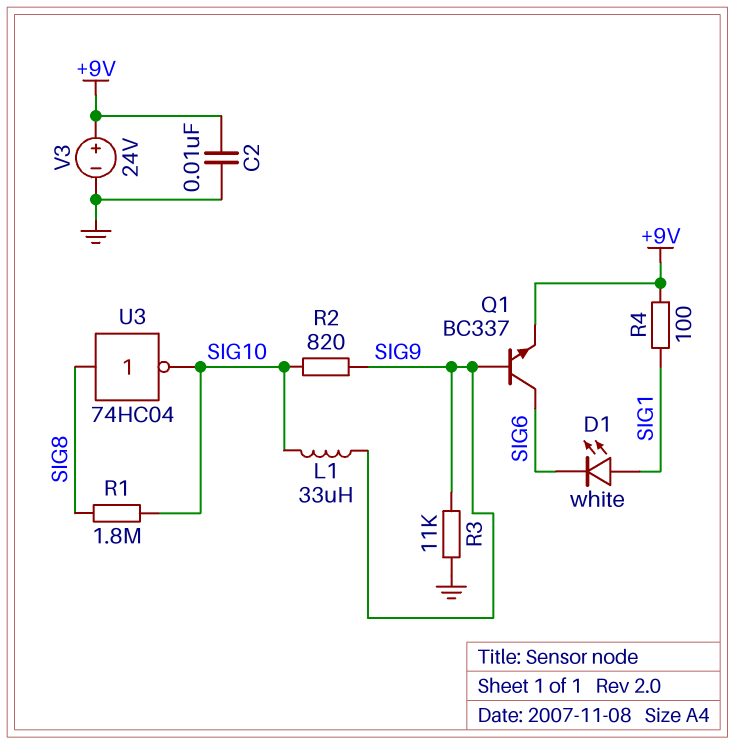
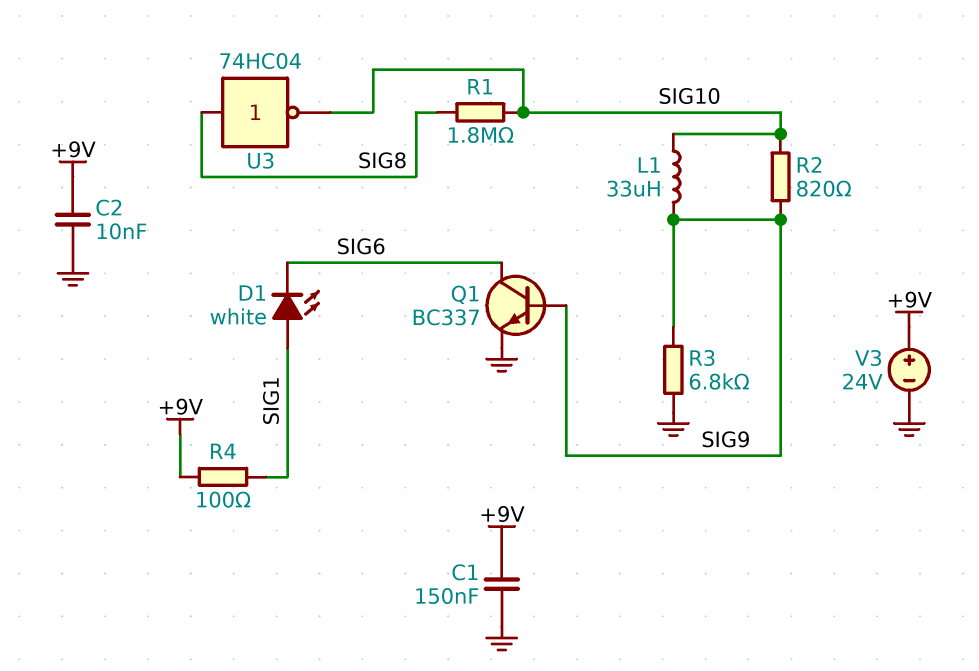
C1: none -> 150nF (+9V, GND)
Q1: NPN BC337 (B SIG9, C SIG6, E +9V) -> NPN BC337 (B SIG9, C SIG6, E GND)
R3: 11k (GND, SIG9) -> 6.8k (GND, SIG9)

